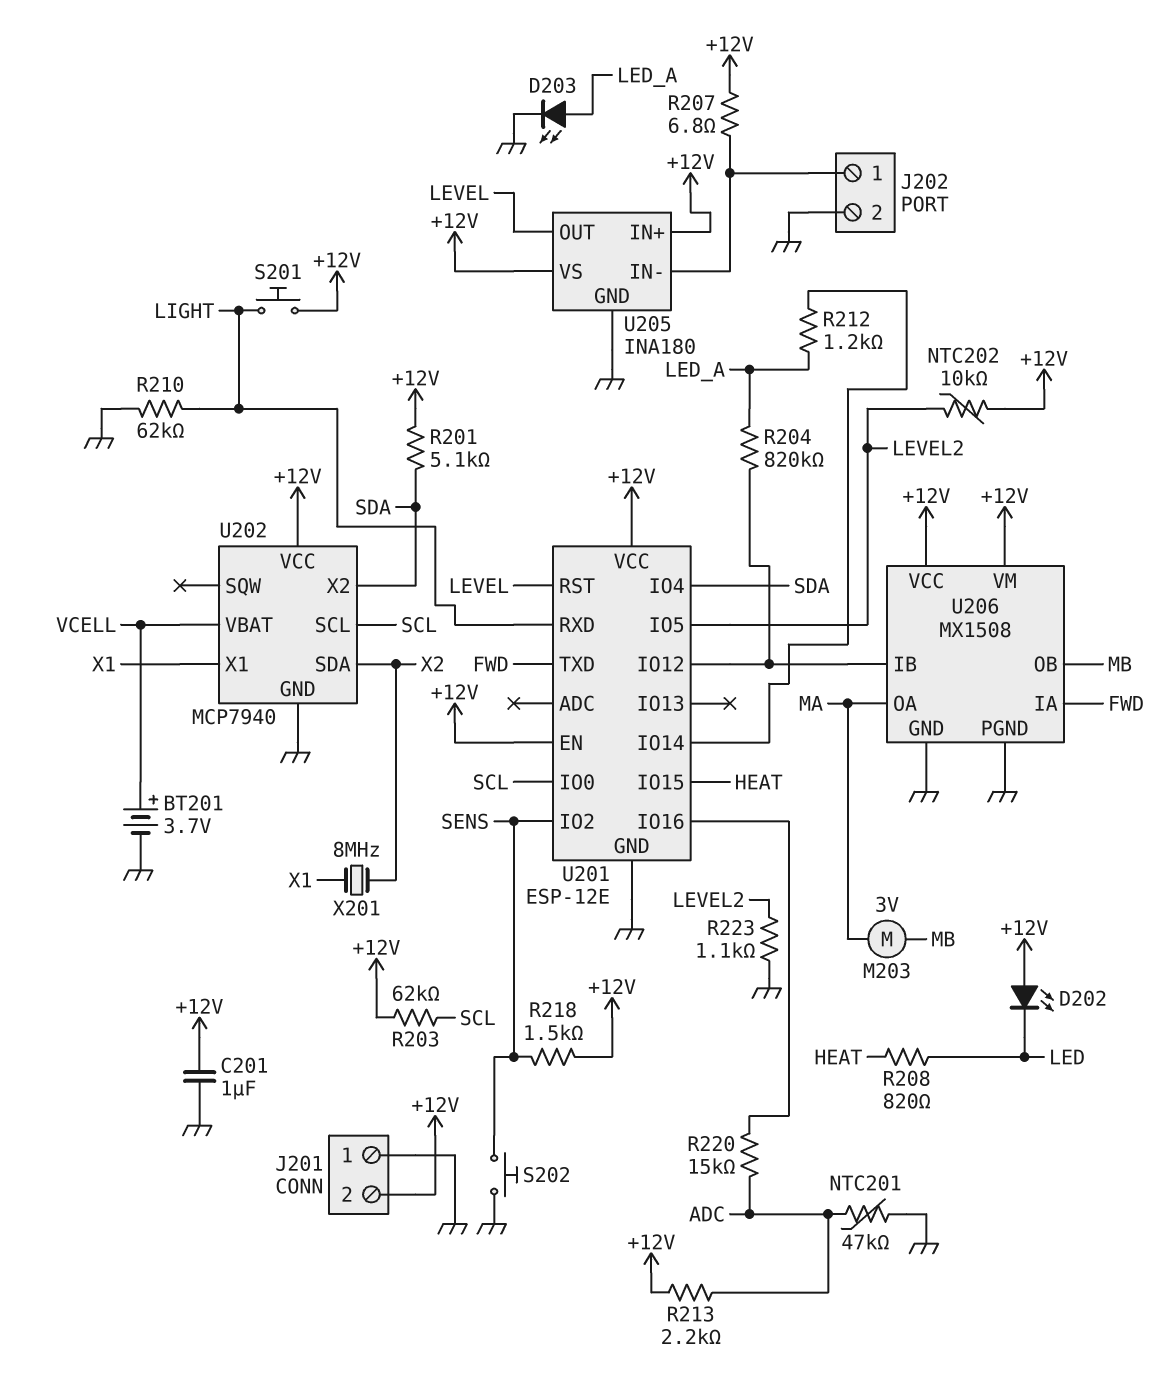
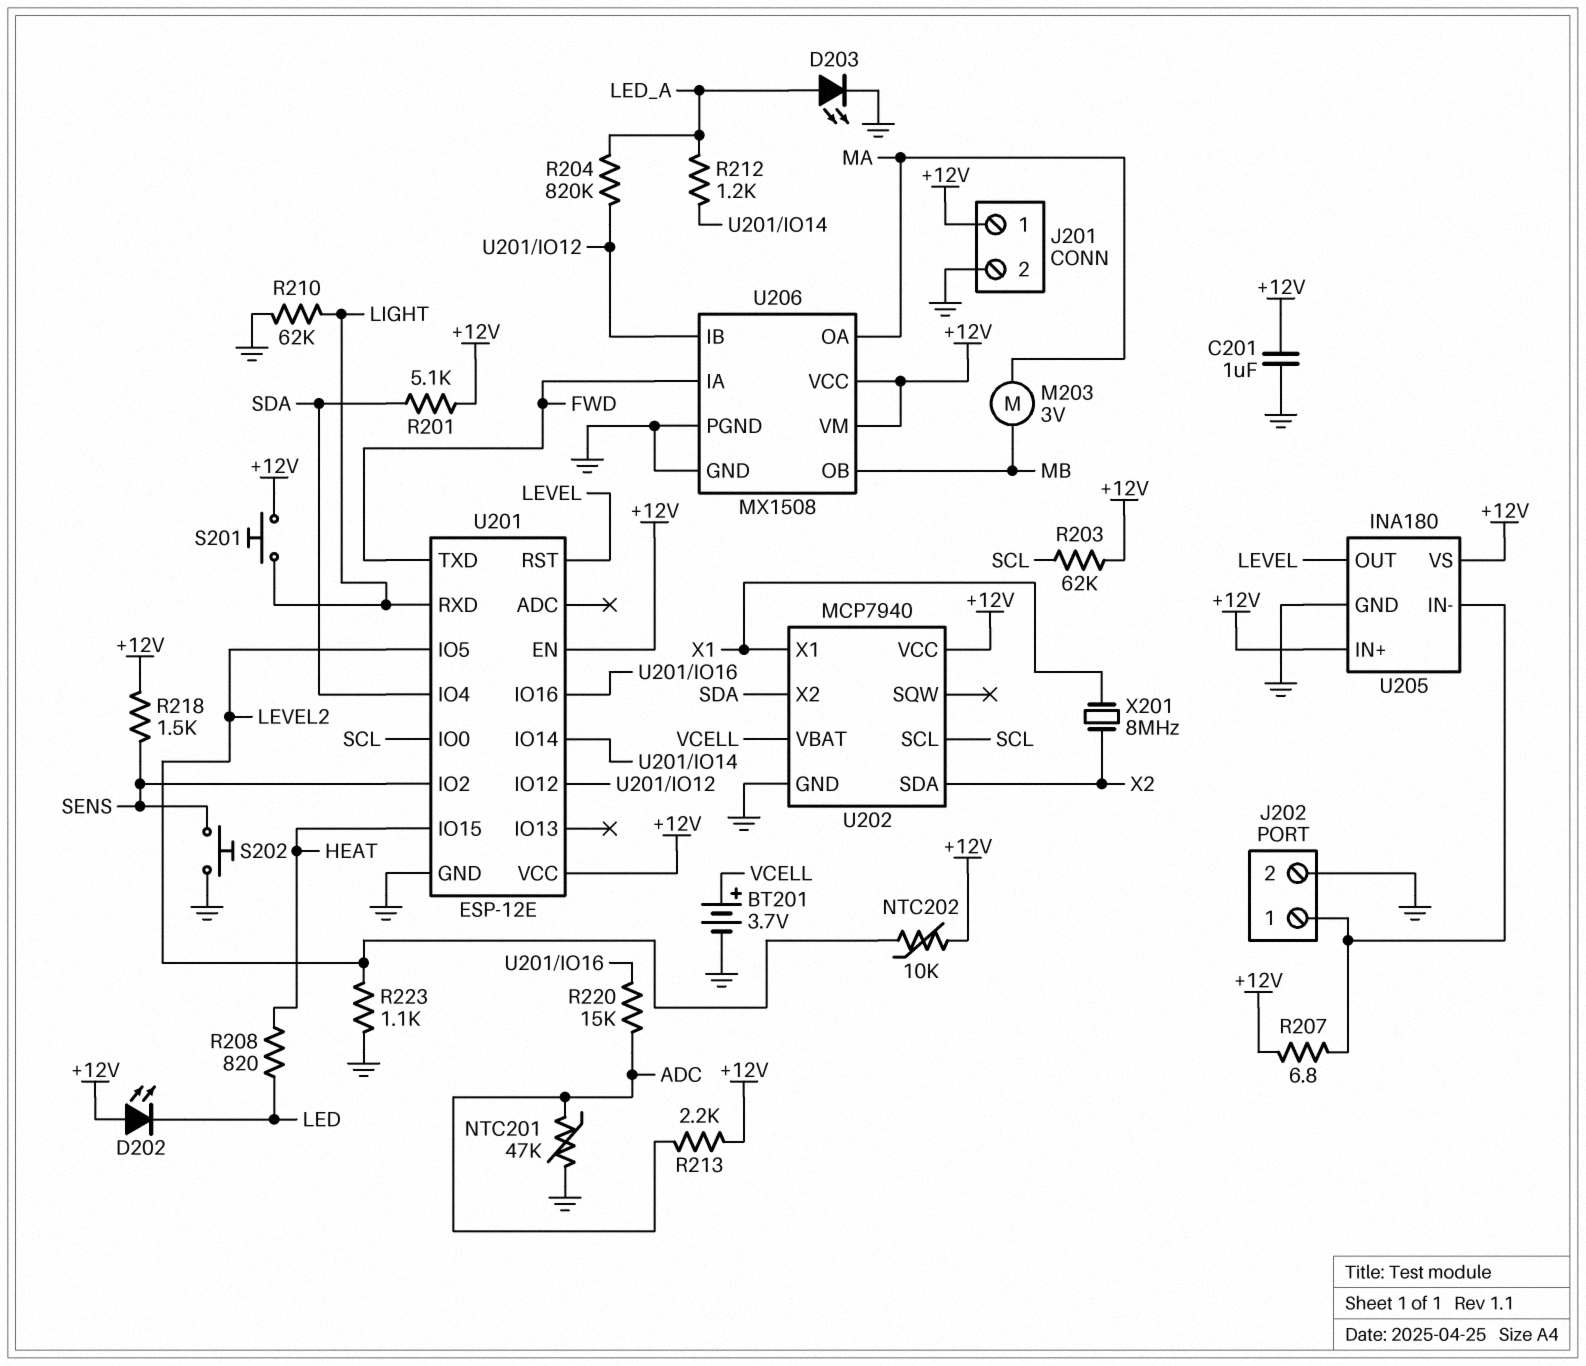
J201 pin 1: GND -> +12V
J201 pin 2: +12V -> GND

